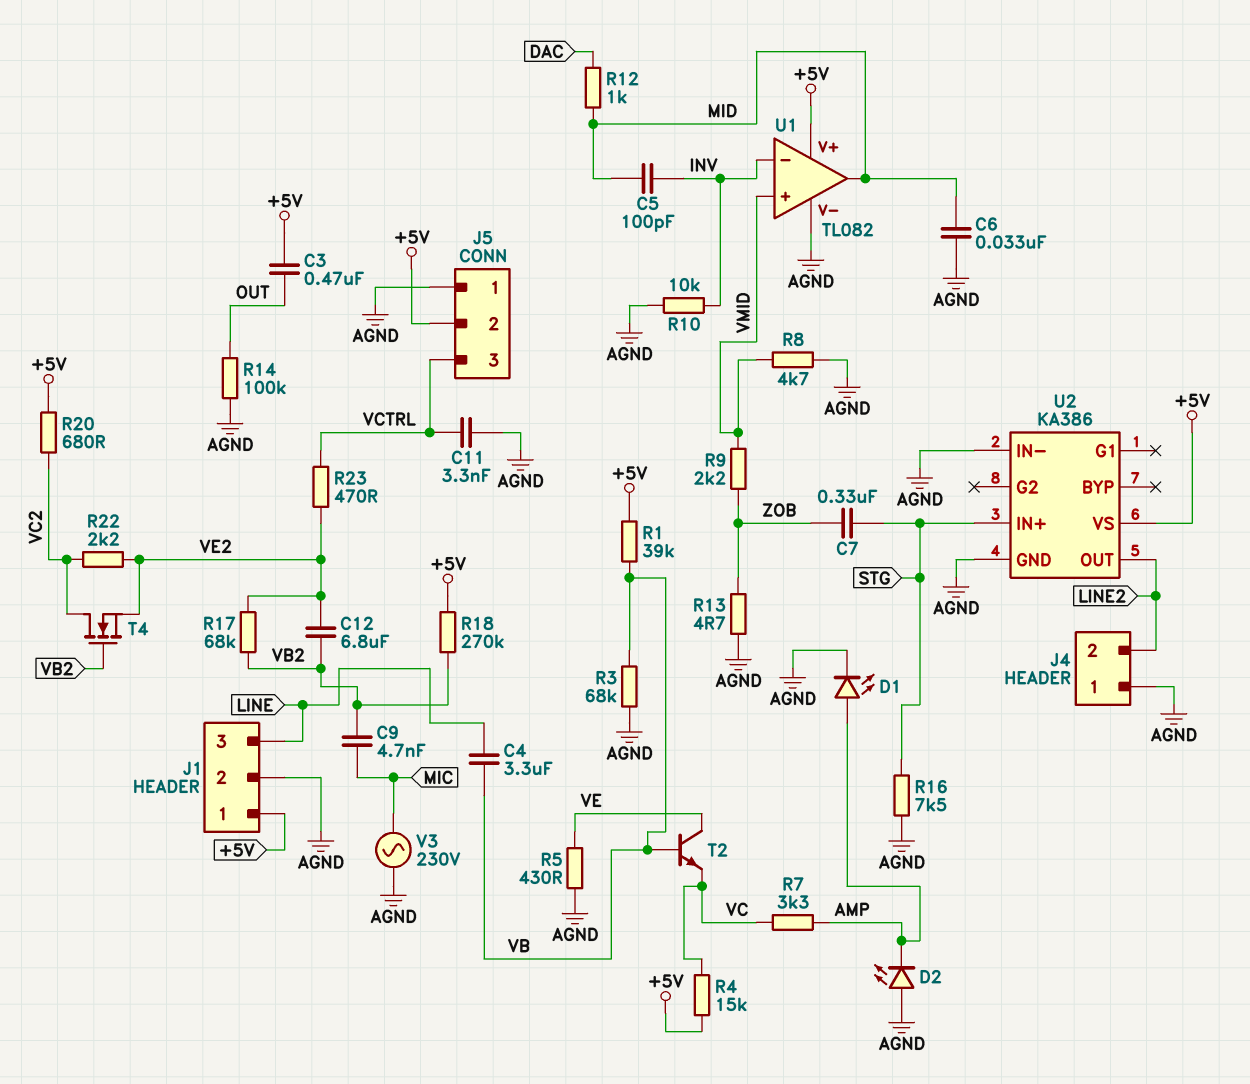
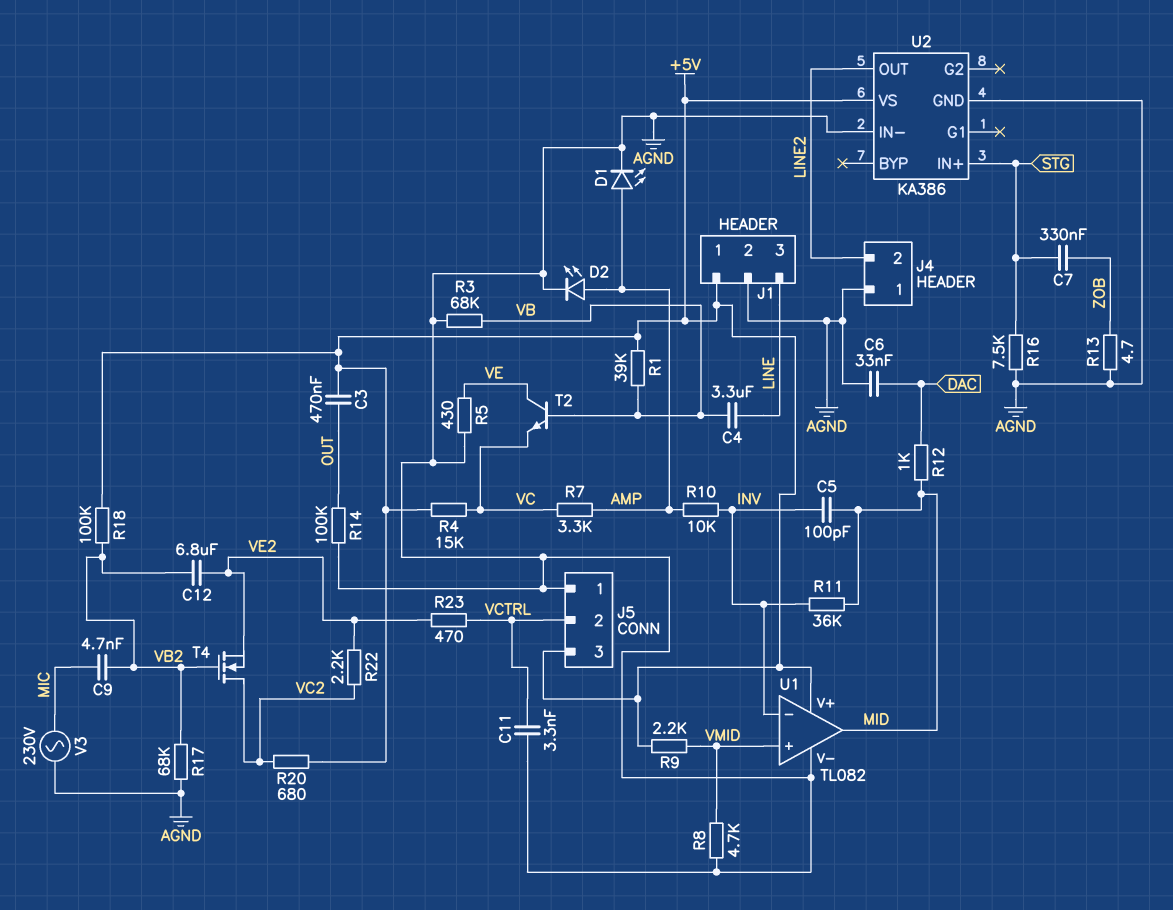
C6: 33nF (AGND, MID) -> 33nF (AGND, DAC)
D2: LED (A AGND, K AMP) -> LED (A AMP, K AGND)
J5 pin 2: +5V -> VCTRL
J5 pin 3: VCTRL -> +5V
R9: 2.2k (VMID, ZOB) -> 2.2k (+5V, VMID)
R10: 10k (AGND, INV) -> 10k (AMP, INV)
R11: none -> 36k (INV, MID)
R17: 68k (VB2, VE2) -> 68k (AGND, VB2)
R18: 270k (+5V, VB2) -> 100k (+5V, VB2)

